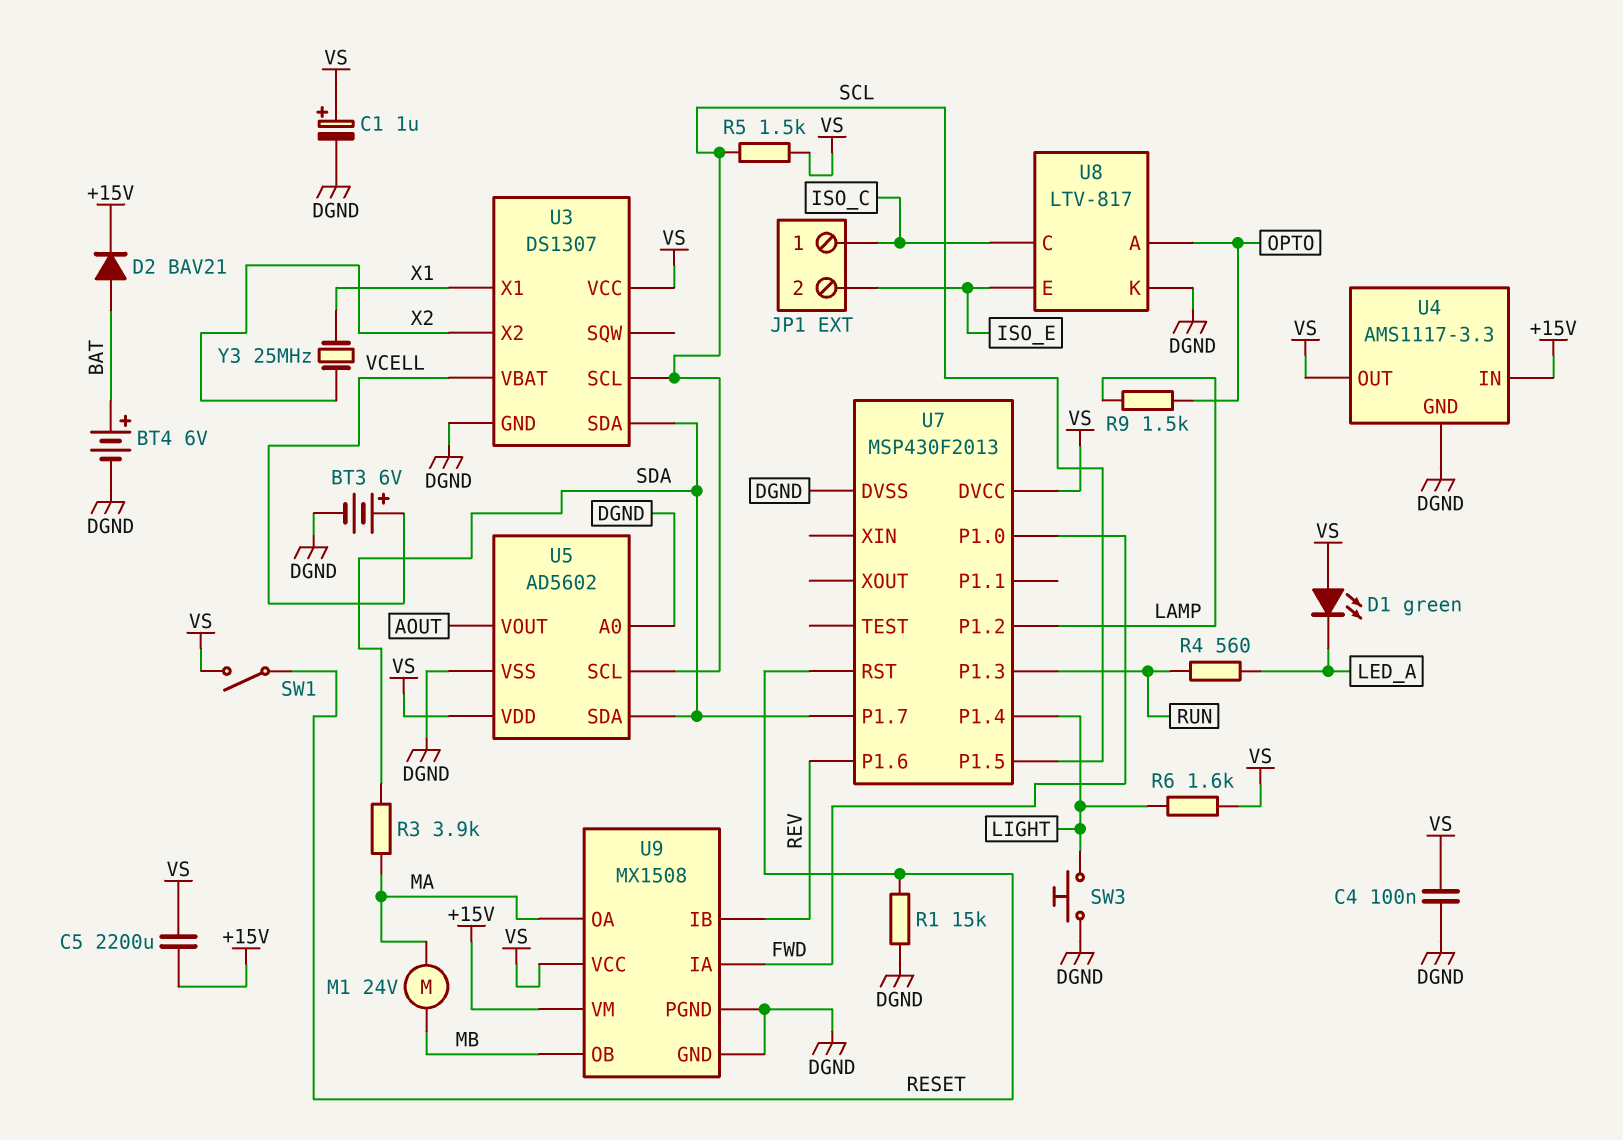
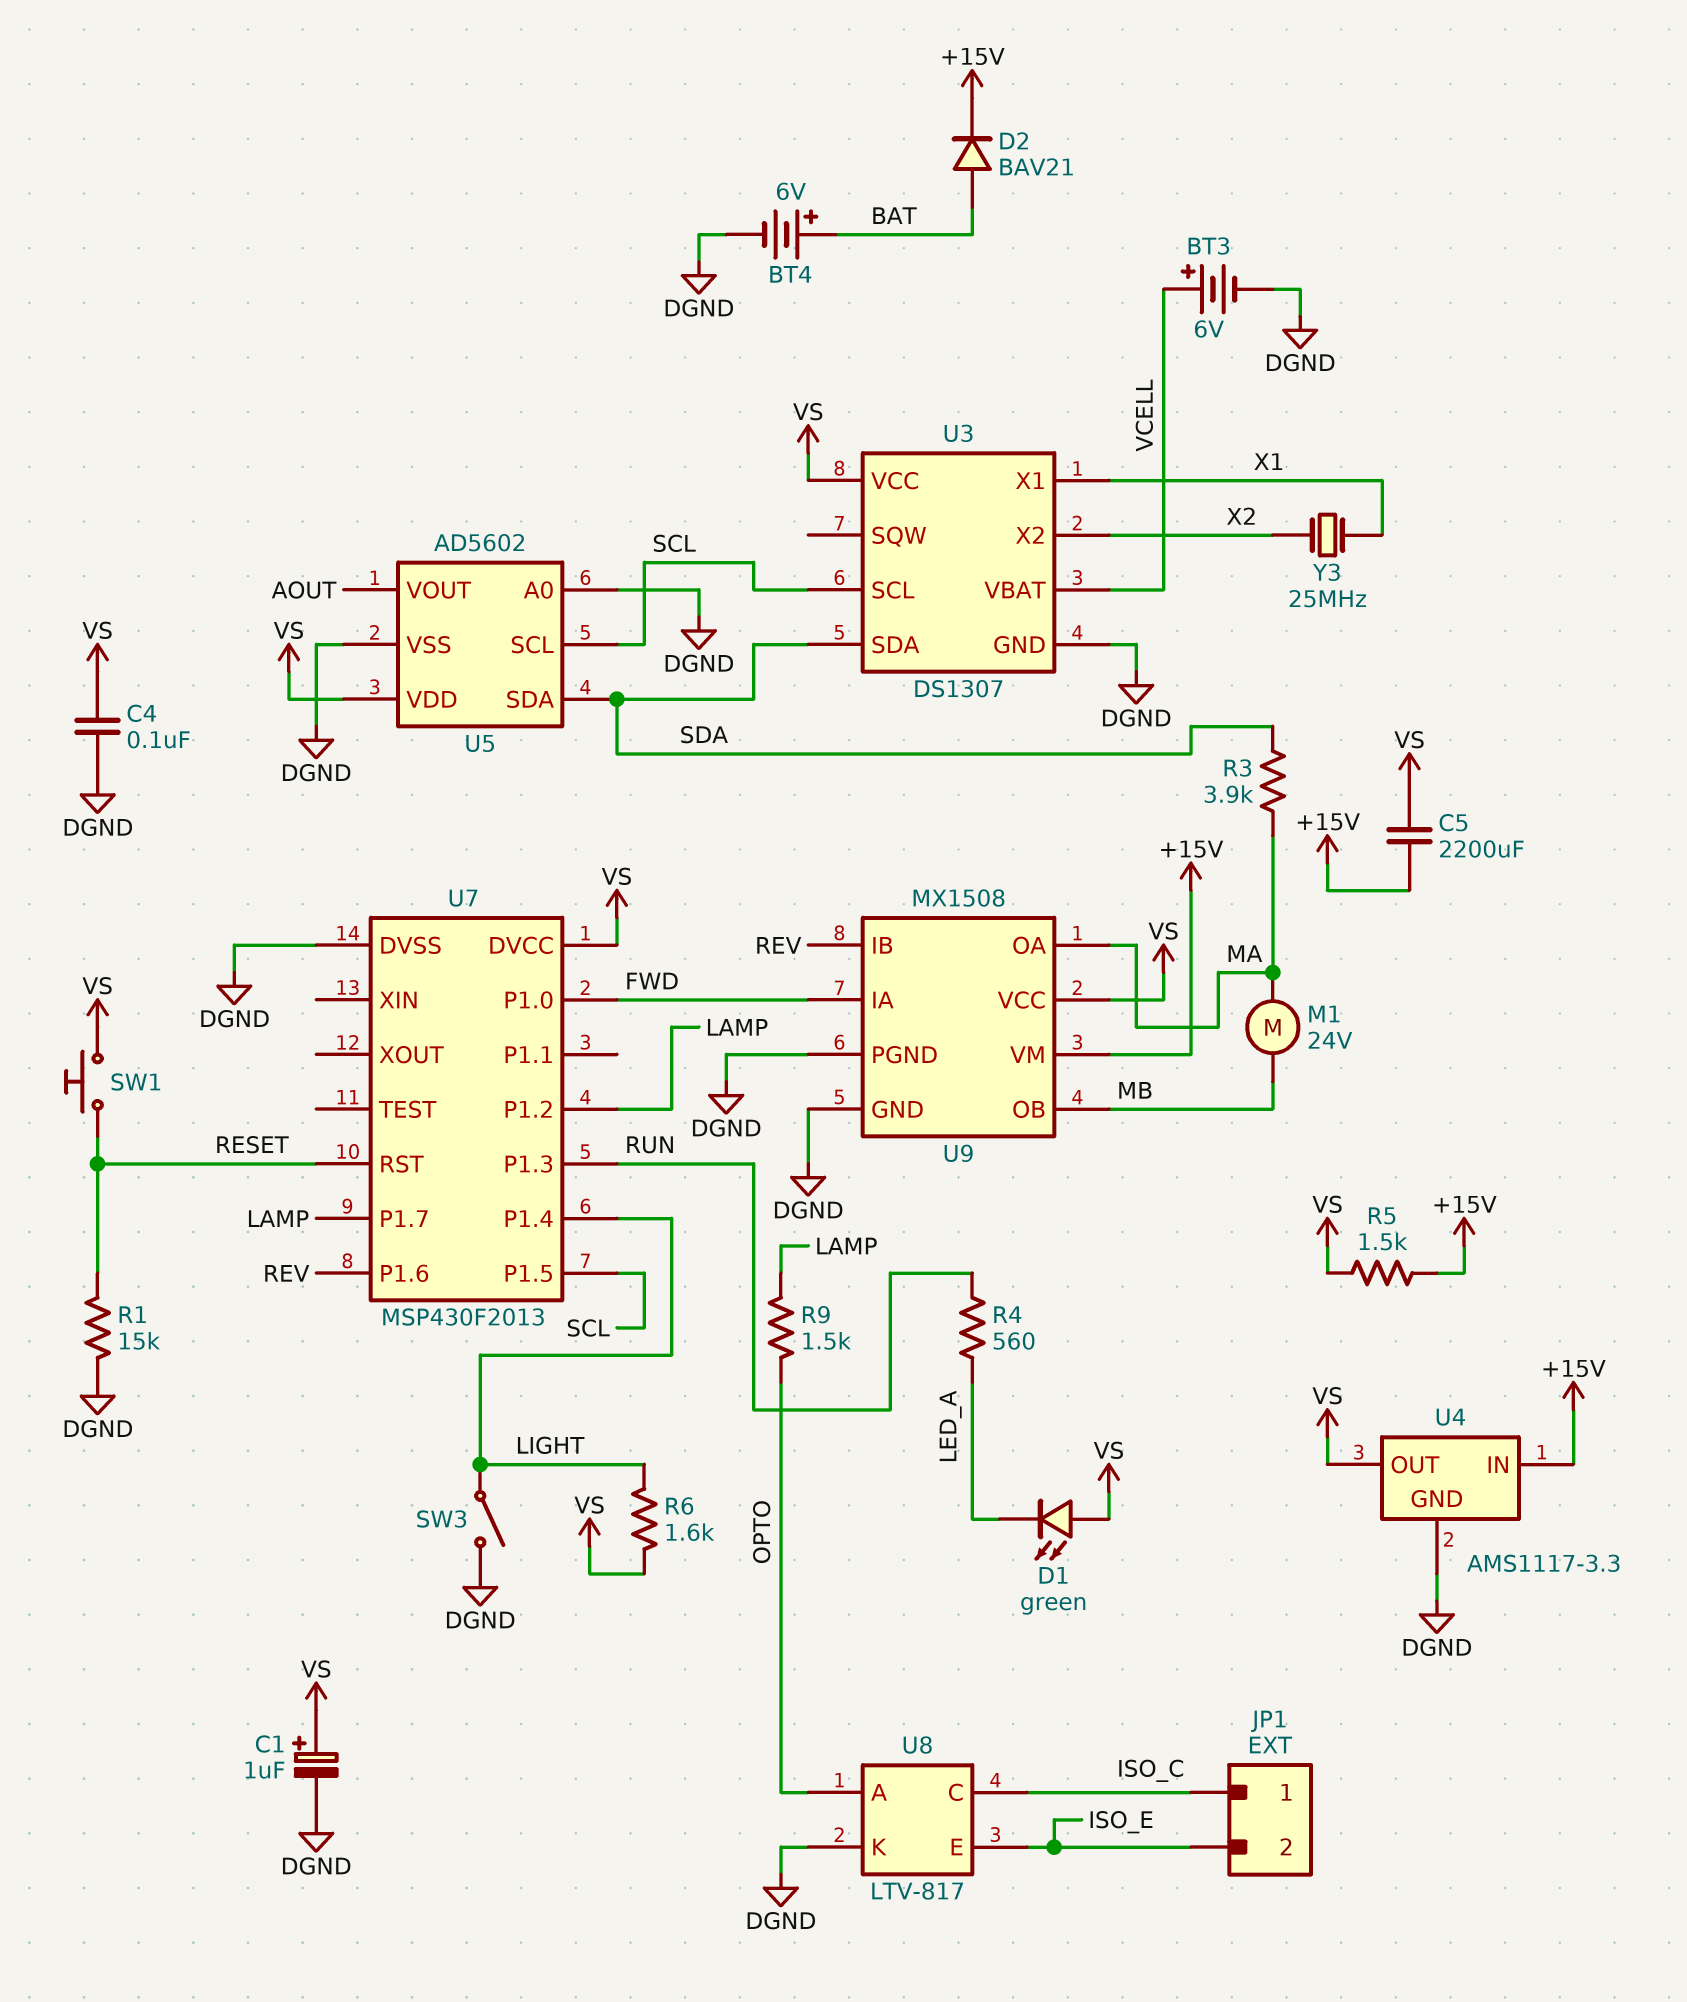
R5: 1.5k (SCL, VS) -> 1.5k (+15V, VS)
SW1: switch (RESET, VS) -> button (RESET, VS)
SW3: button (DGND, LIGHT) -> switch (DGND, LIGHT)
U7 pin P1.7: SDA -> LAMP

